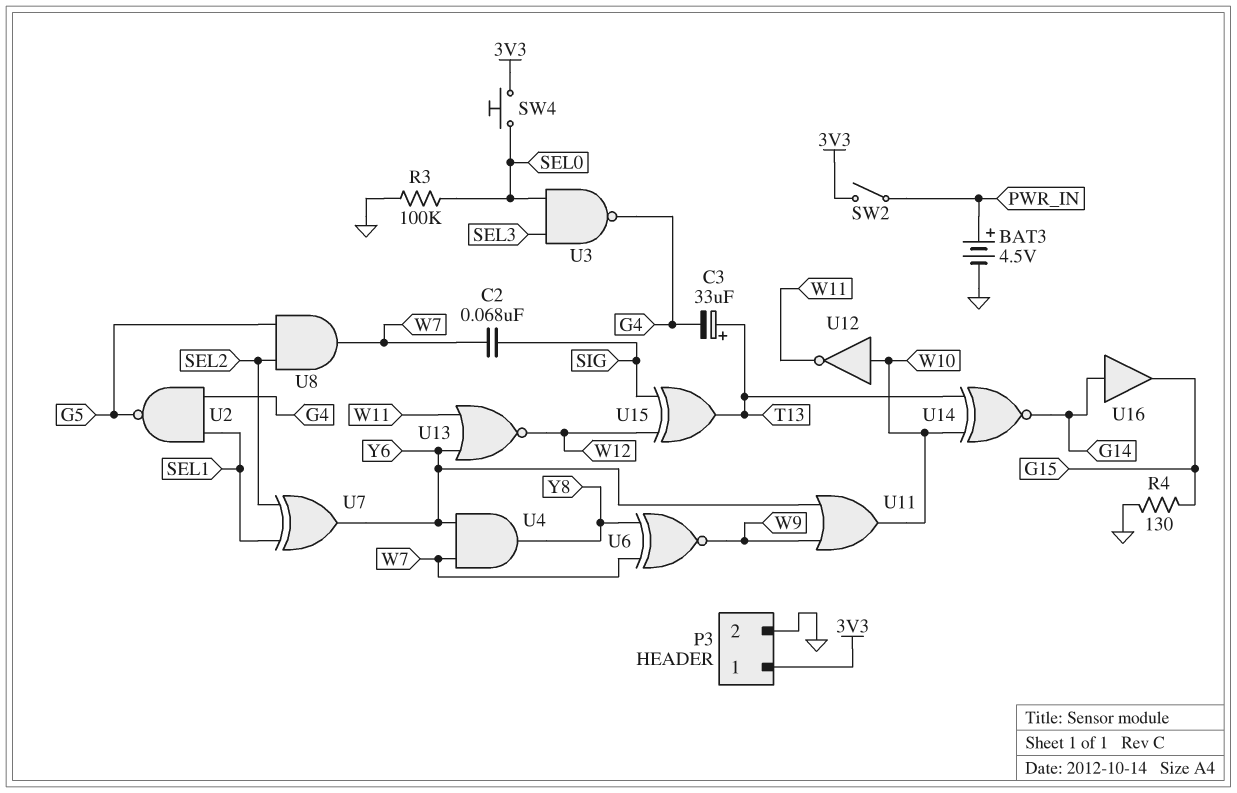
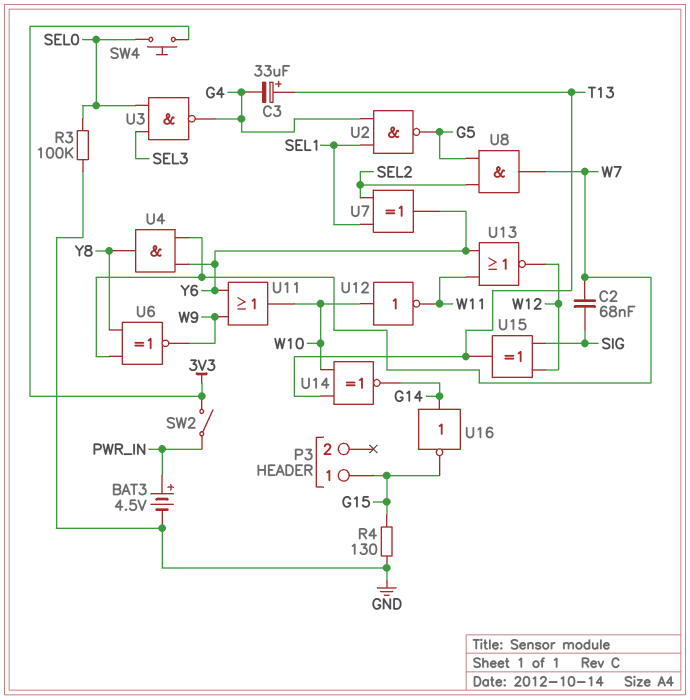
P3 pin 1: 3V3 -> G15
P3 pin 2: GND -> none
U16: buffer (in G14, out G15) -> NOT (in G14, out G15)

